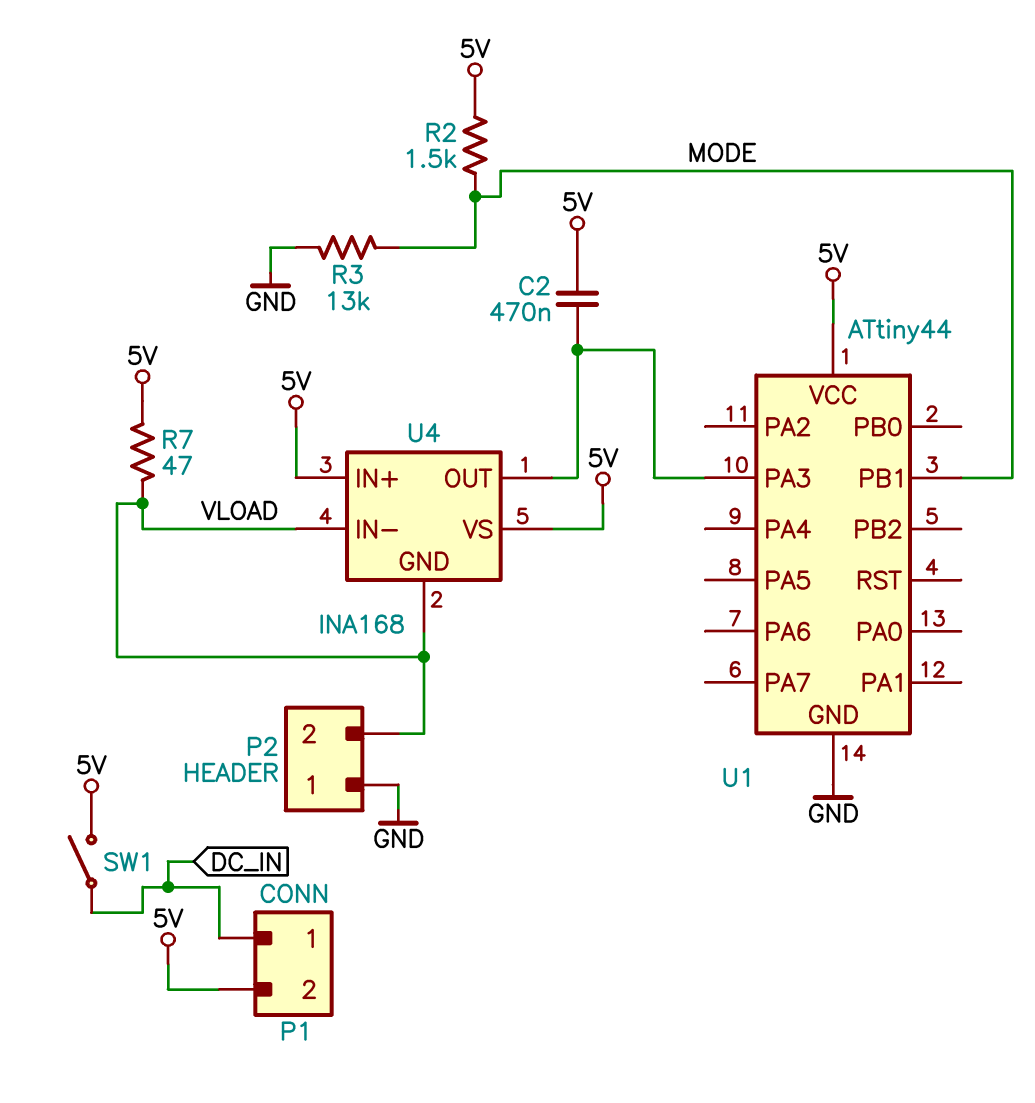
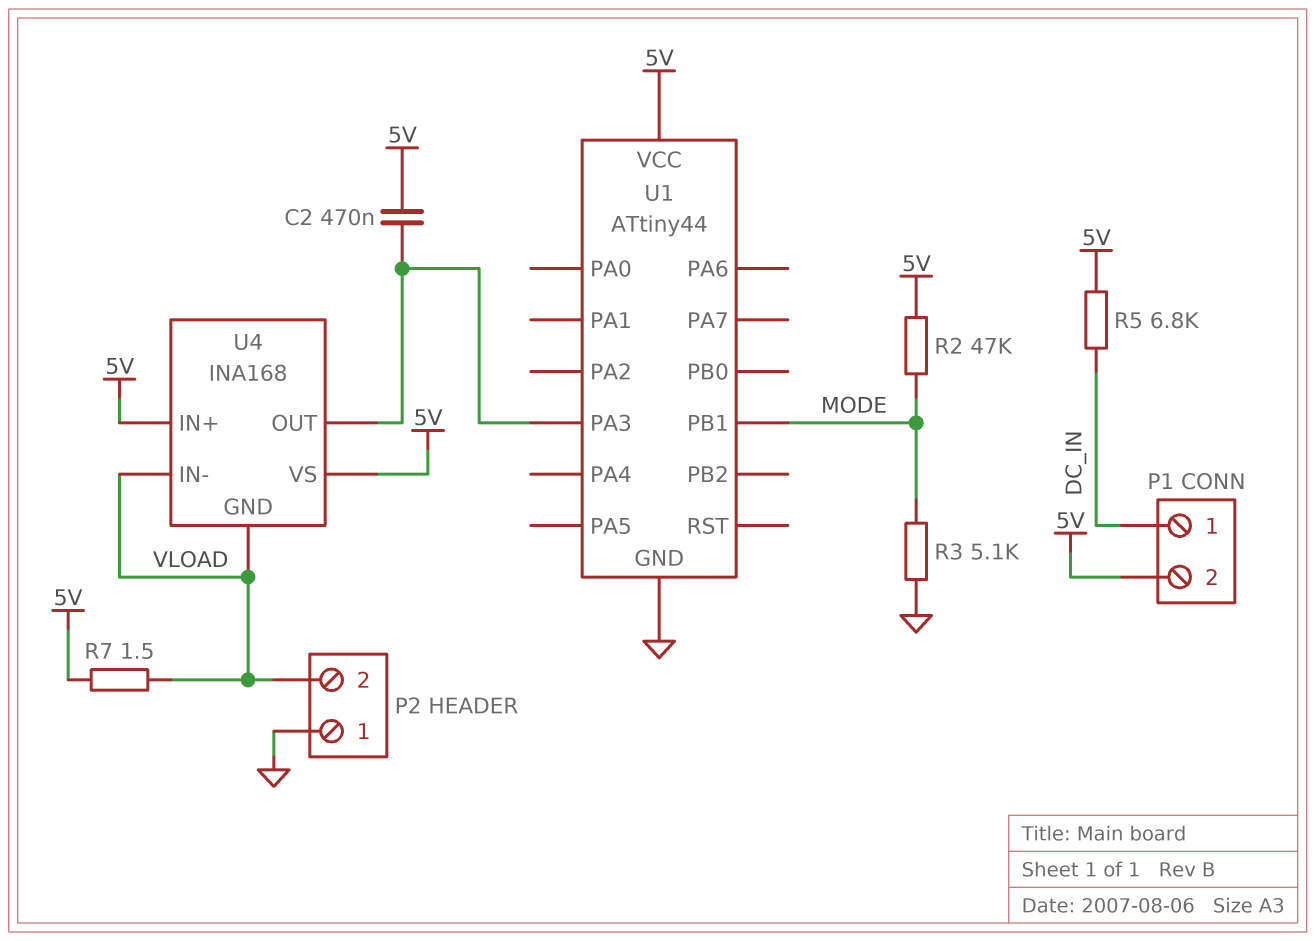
R2: 1.5k (5V, MODE) -> 47k (5V, MODE)
R3: 13k (GND, MODE) -> 5.1k (GND, MODE)
R5: none -> 6.8k (5V, DC_IN)
R7: 47 (5V, VLOAD) -> 1.5 (5V, VLOAD)
SW1: switch (5V, DC_IN) -> none

